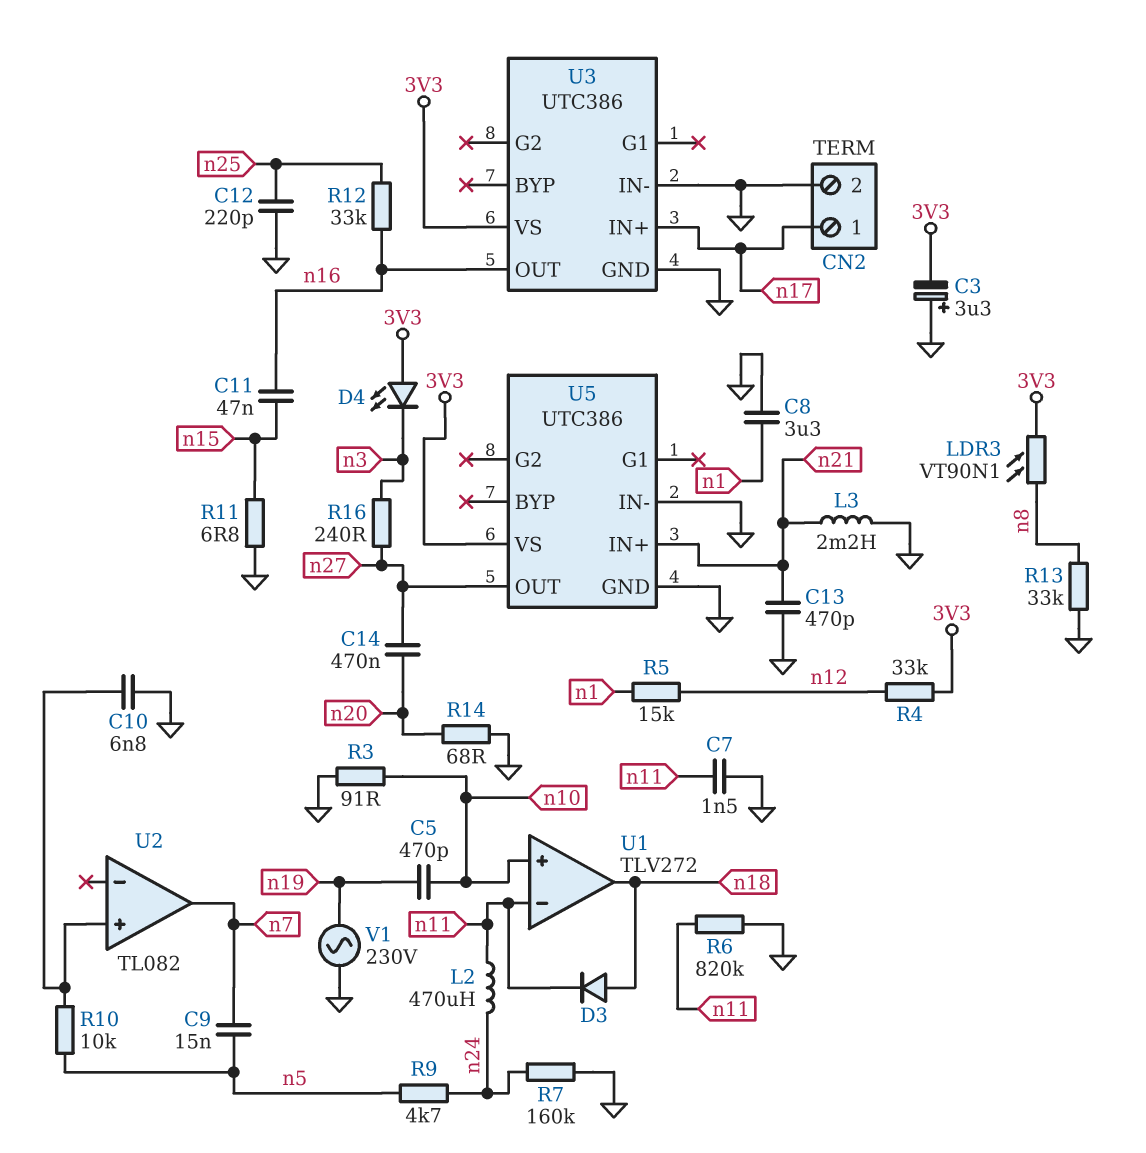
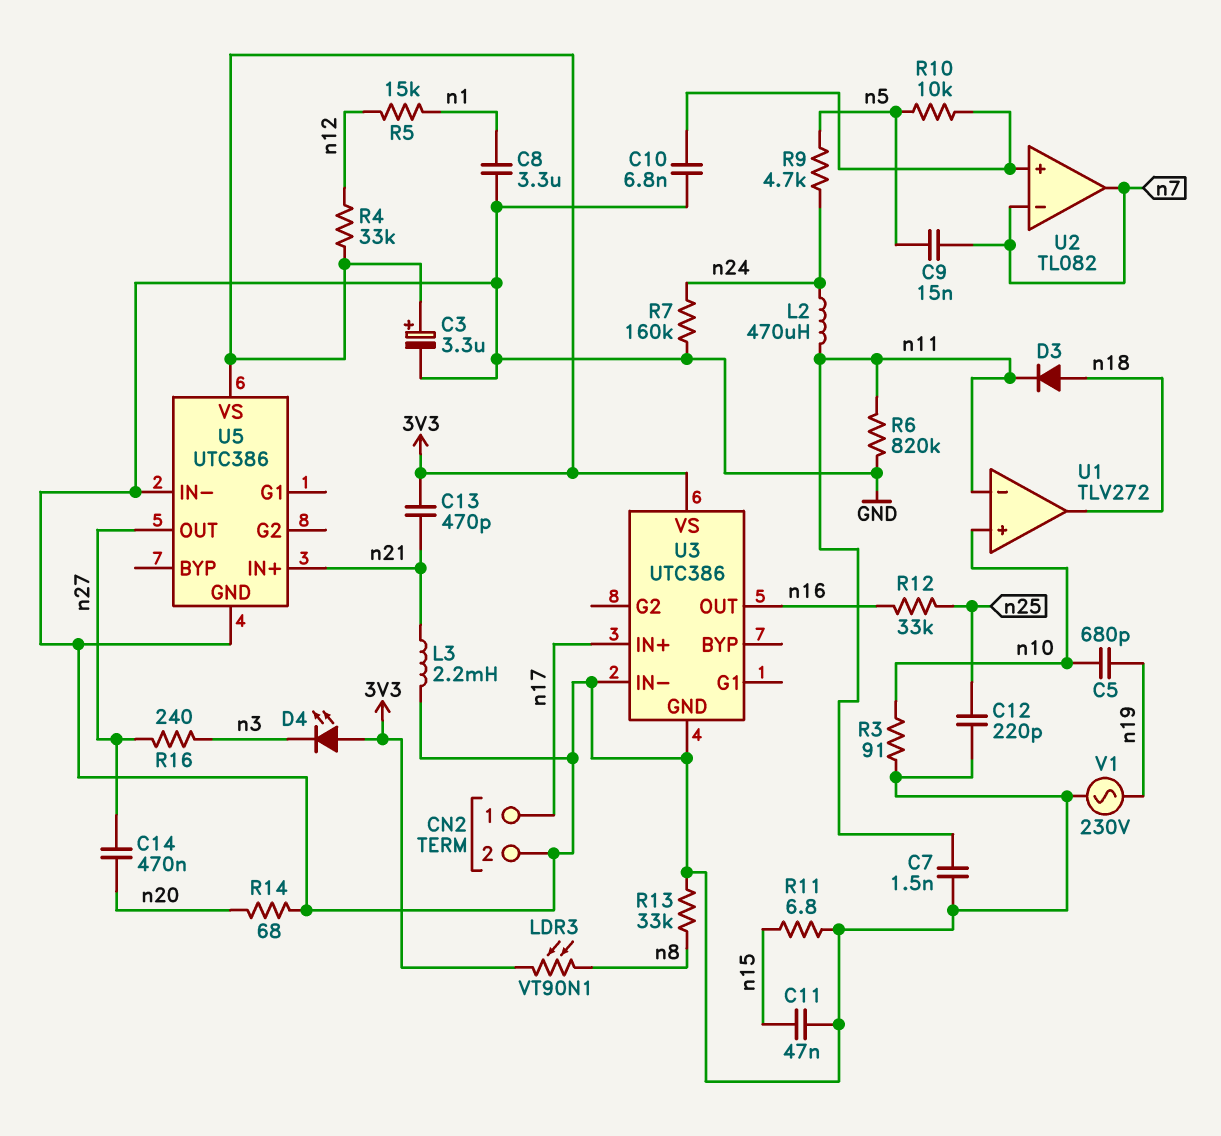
C3: 3.3uF (plus GND, minus 3V3) -> 3.3uF (plus 3V3, minus GND)
C5: 470pF (n10, n19) -> 680pF (n10, n19)
C11: 47nF (n15, n16) -> 47nF (GND, n15)
C13: 470pF (GND, n21) -> 470pF (3V3, n21)
U2 pin in-: none -> n7

